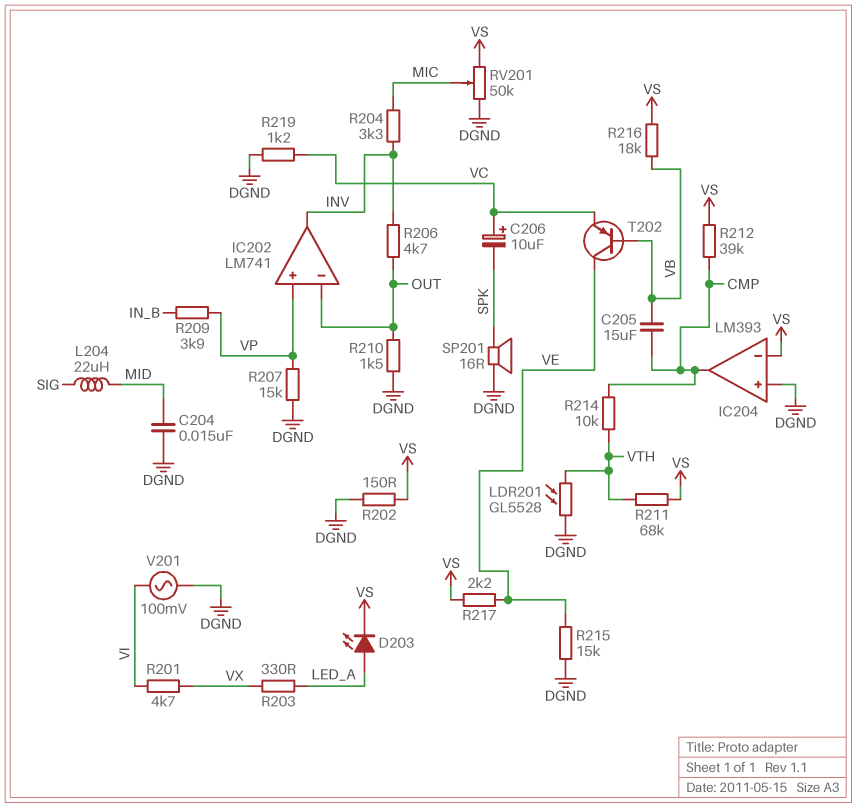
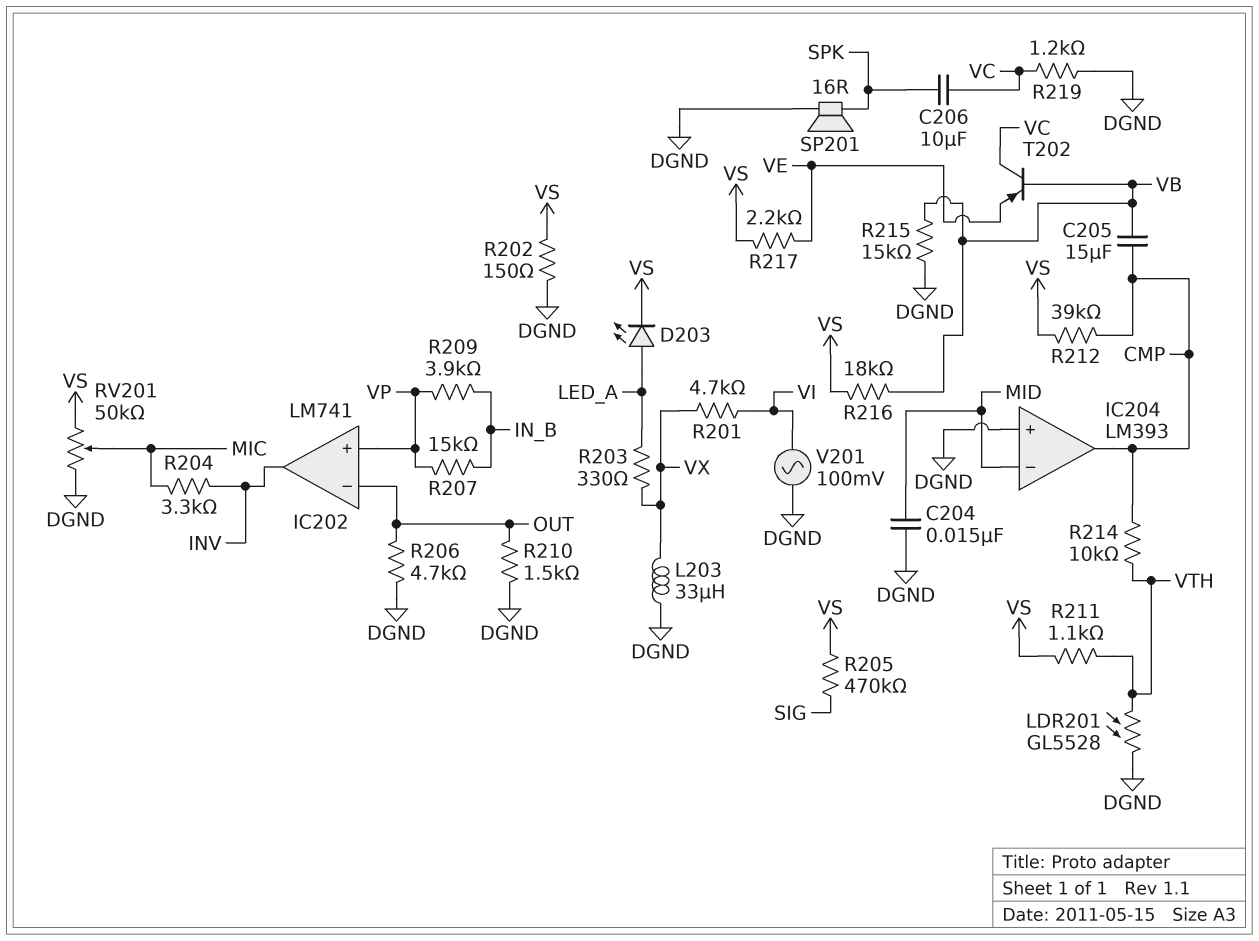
C206: 10uF (plus VC, minus SPK) -> 10uF (SPK, VC)
IC204 pin in-: VS -> MID
L203: none -> 33uH (DGND, VX)
L204: 22uH (MID, SIG) -> none
R205: none -> 470k (SIG, VS)
R206: 4.7k (INV, OUT) -> 4.7k (DGND, OUT)
R207: 15k (DGND, VP) -> 15k (IN_B, VP)
R211: 68k (VS, VTH) -> 1.1k (VS, VTH)
R215: 15k (DGND, VE) -> 15k (DGND, VB)
T202: PNP (B VB, C VE, E VC) -> PNP (B VB, C VC, E VE)

